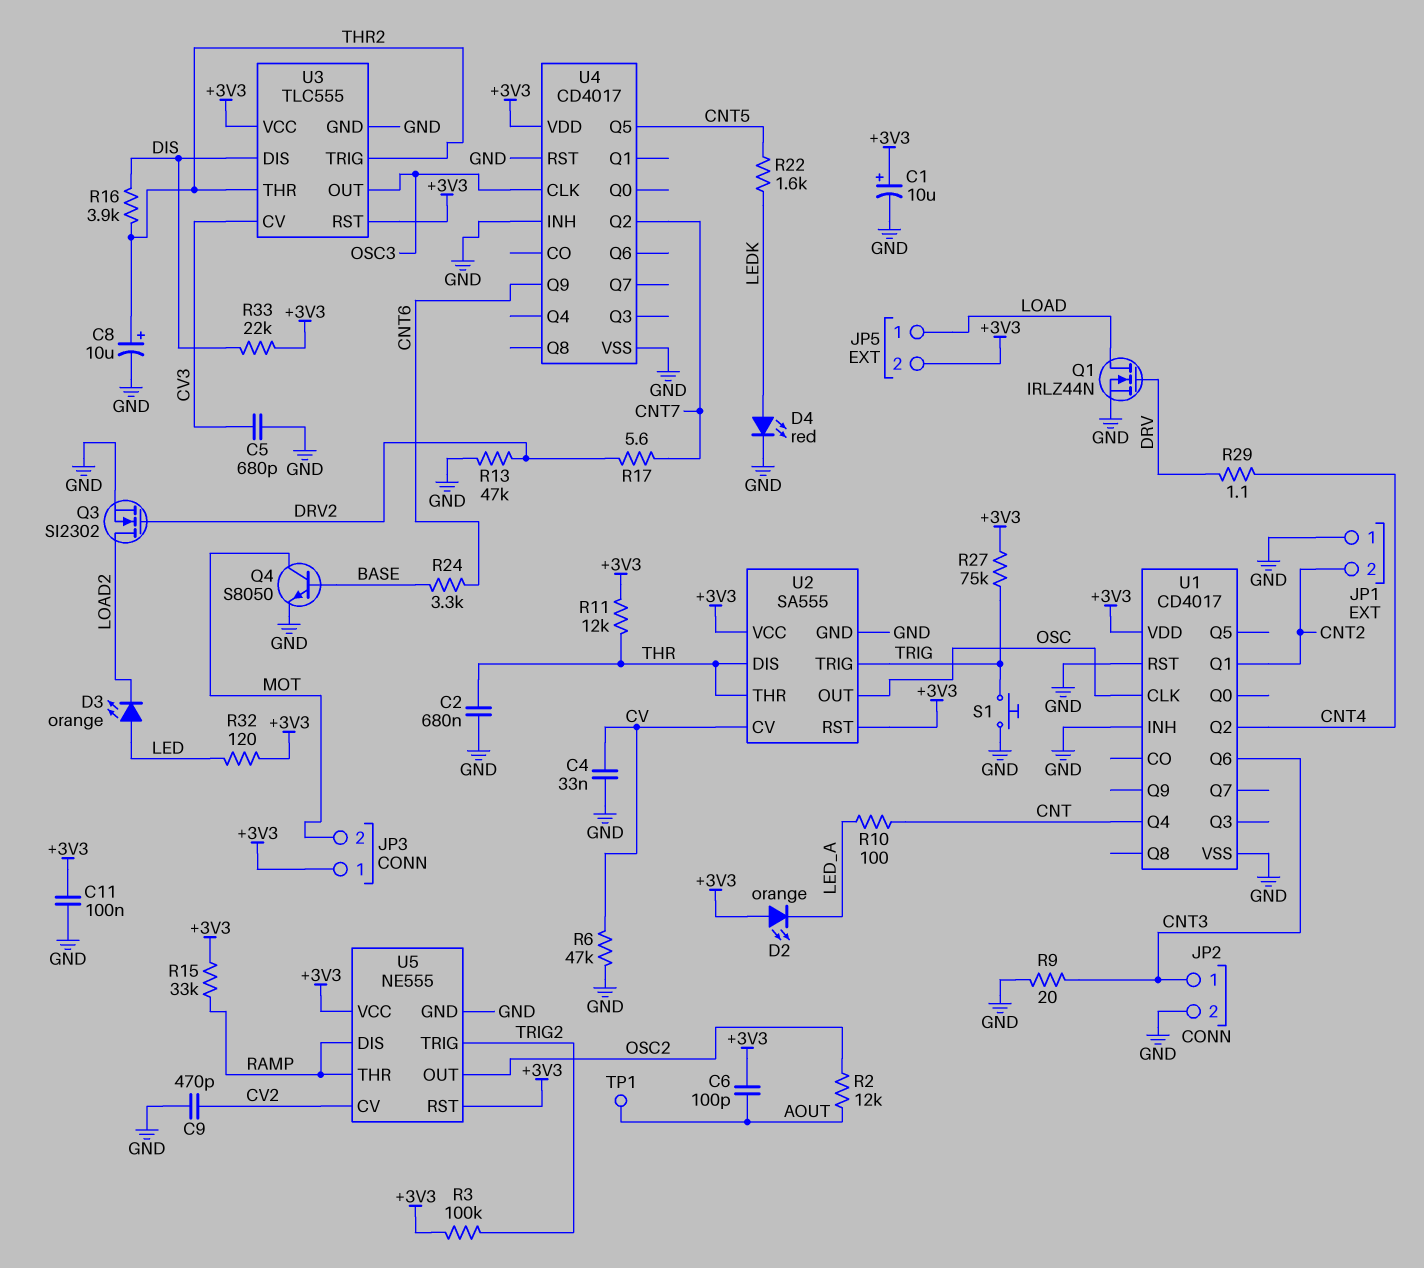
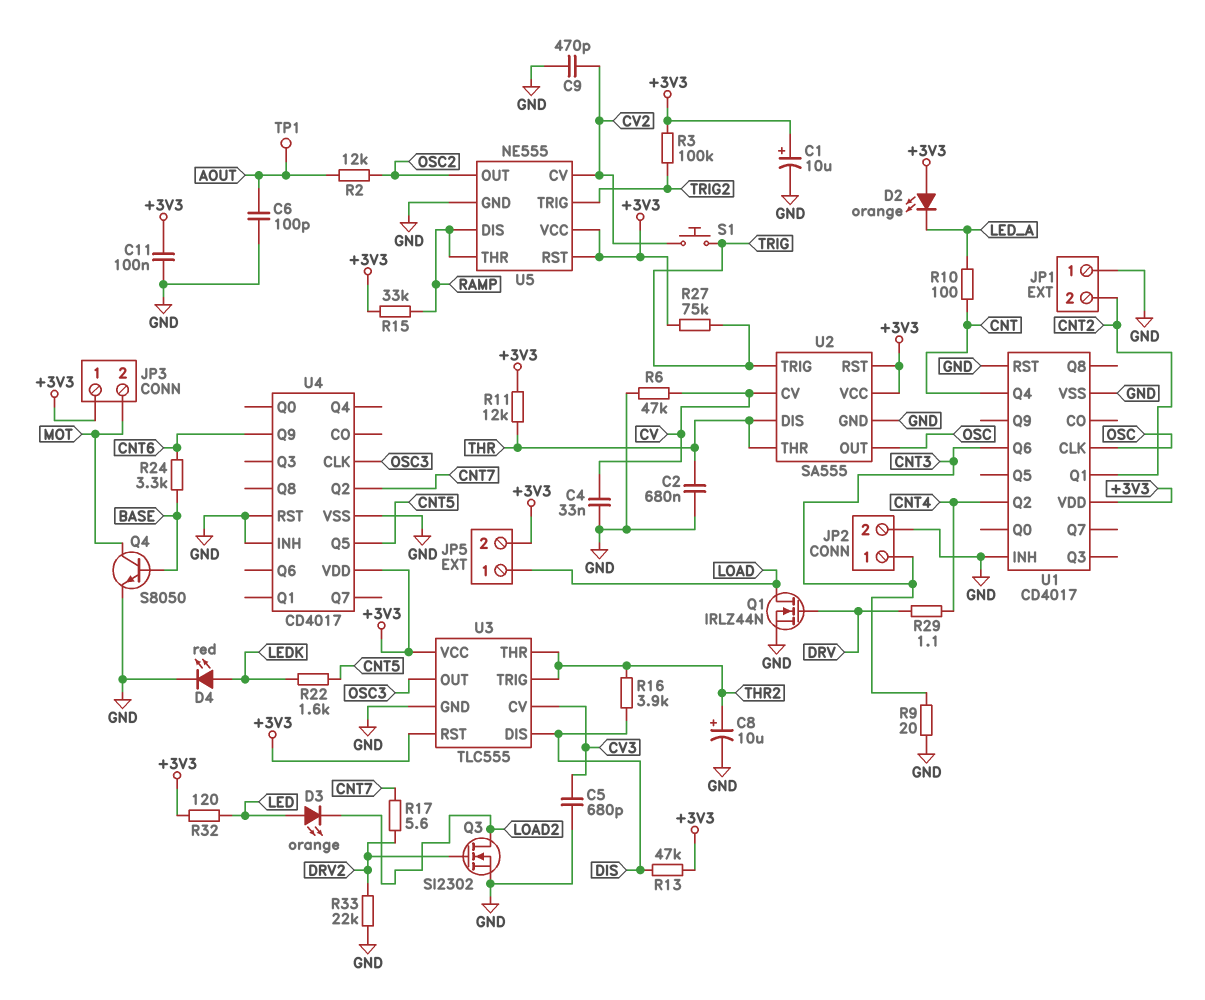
C6: 100pF (+3V3, AOUT) -> 100pF (AOUT, GND)
R13: 47k (DRV2, GND) -> 47k (+3V3, DIS)
R33: 22k (+3V3, DIS) -> 22k (DRV2, GND)
S1: button (GND, TRIG) -> button (CV2, TRIG)

